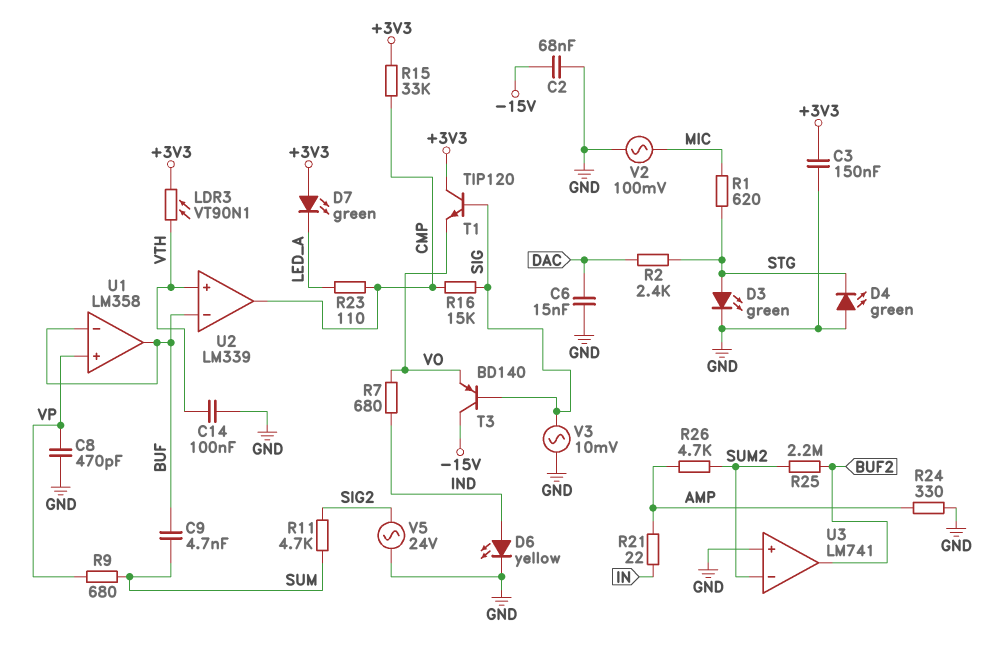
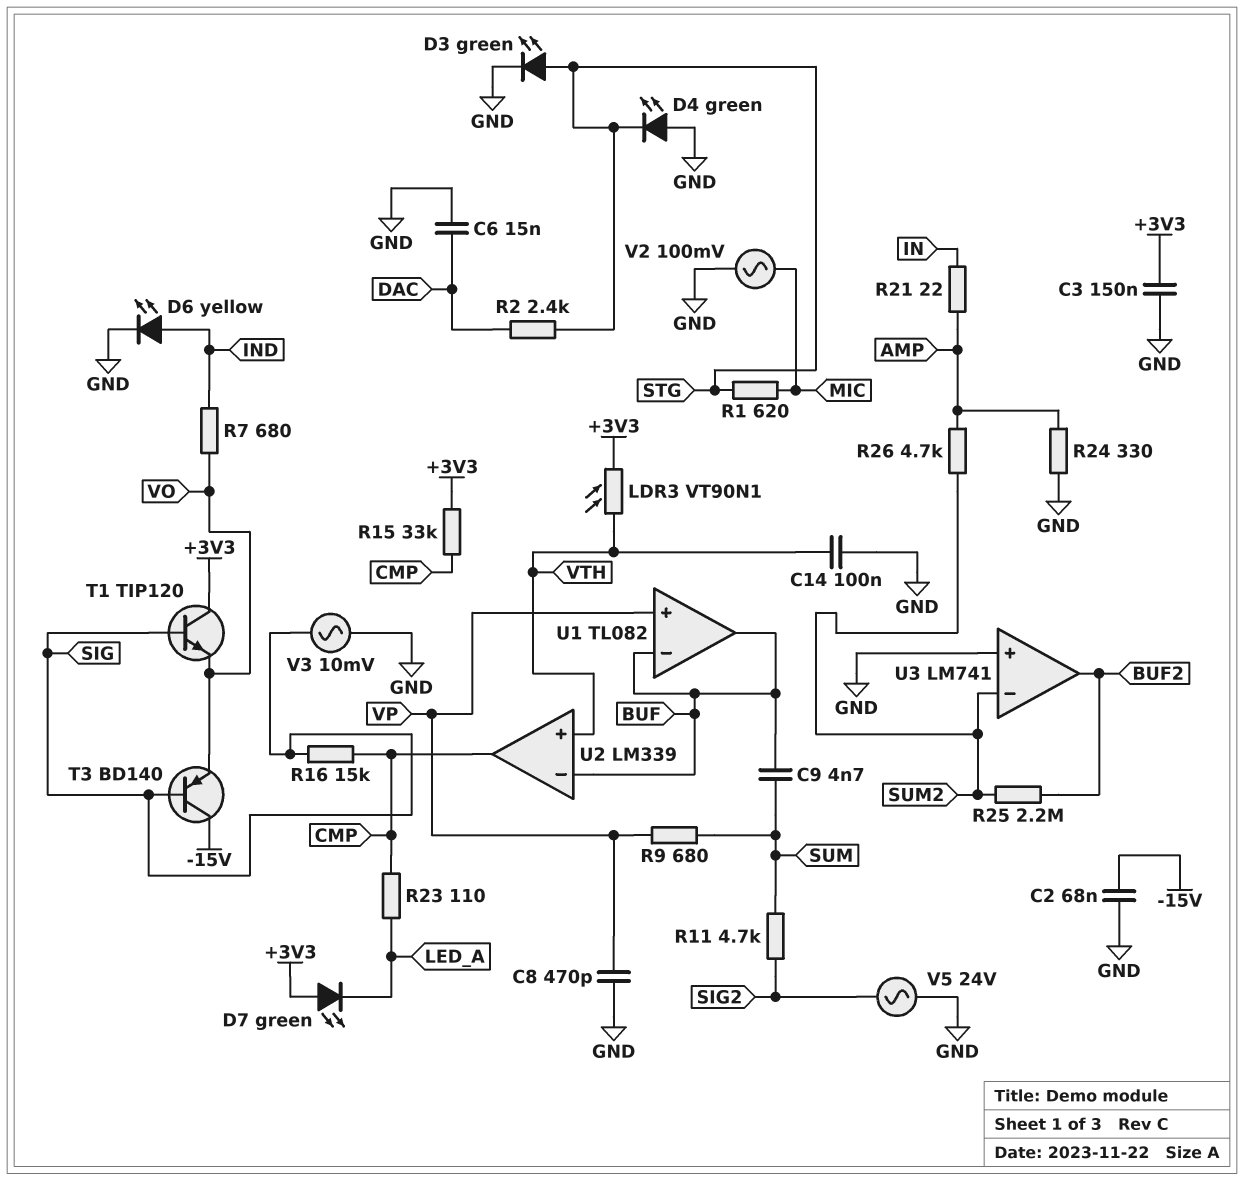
U1: LM358 -> TL082

